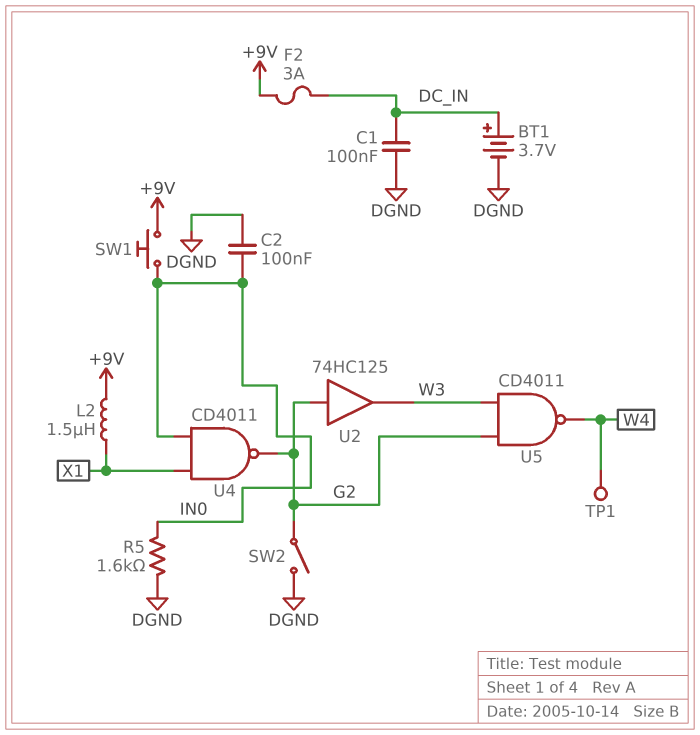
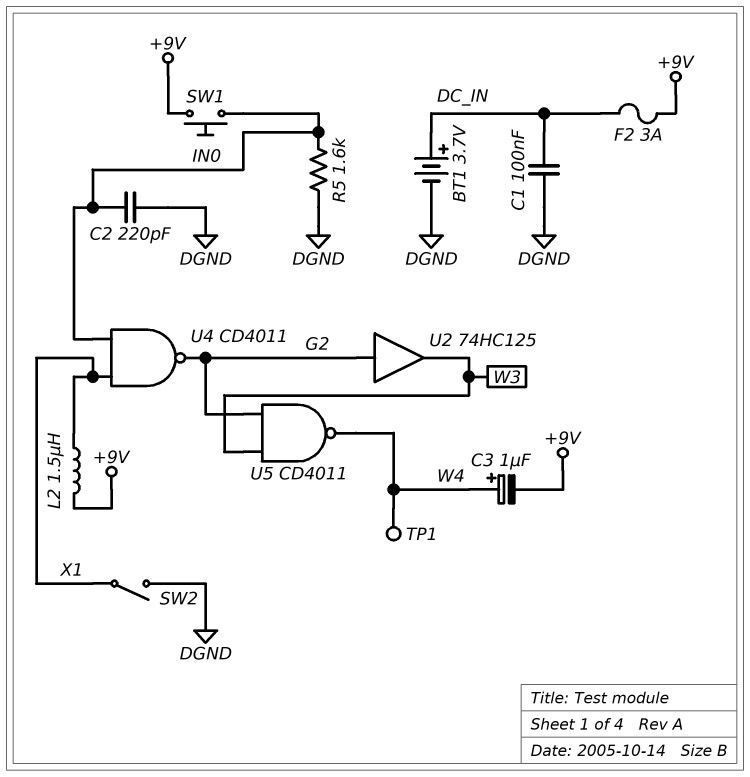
C2: 100nF (DGND, IN0) -> 220pF (DGND, IN0)
C3: none -> 1uF (plus W4, minus +9V)
SW2: switch (DGND, G2) -> switch (DGND, X1)

